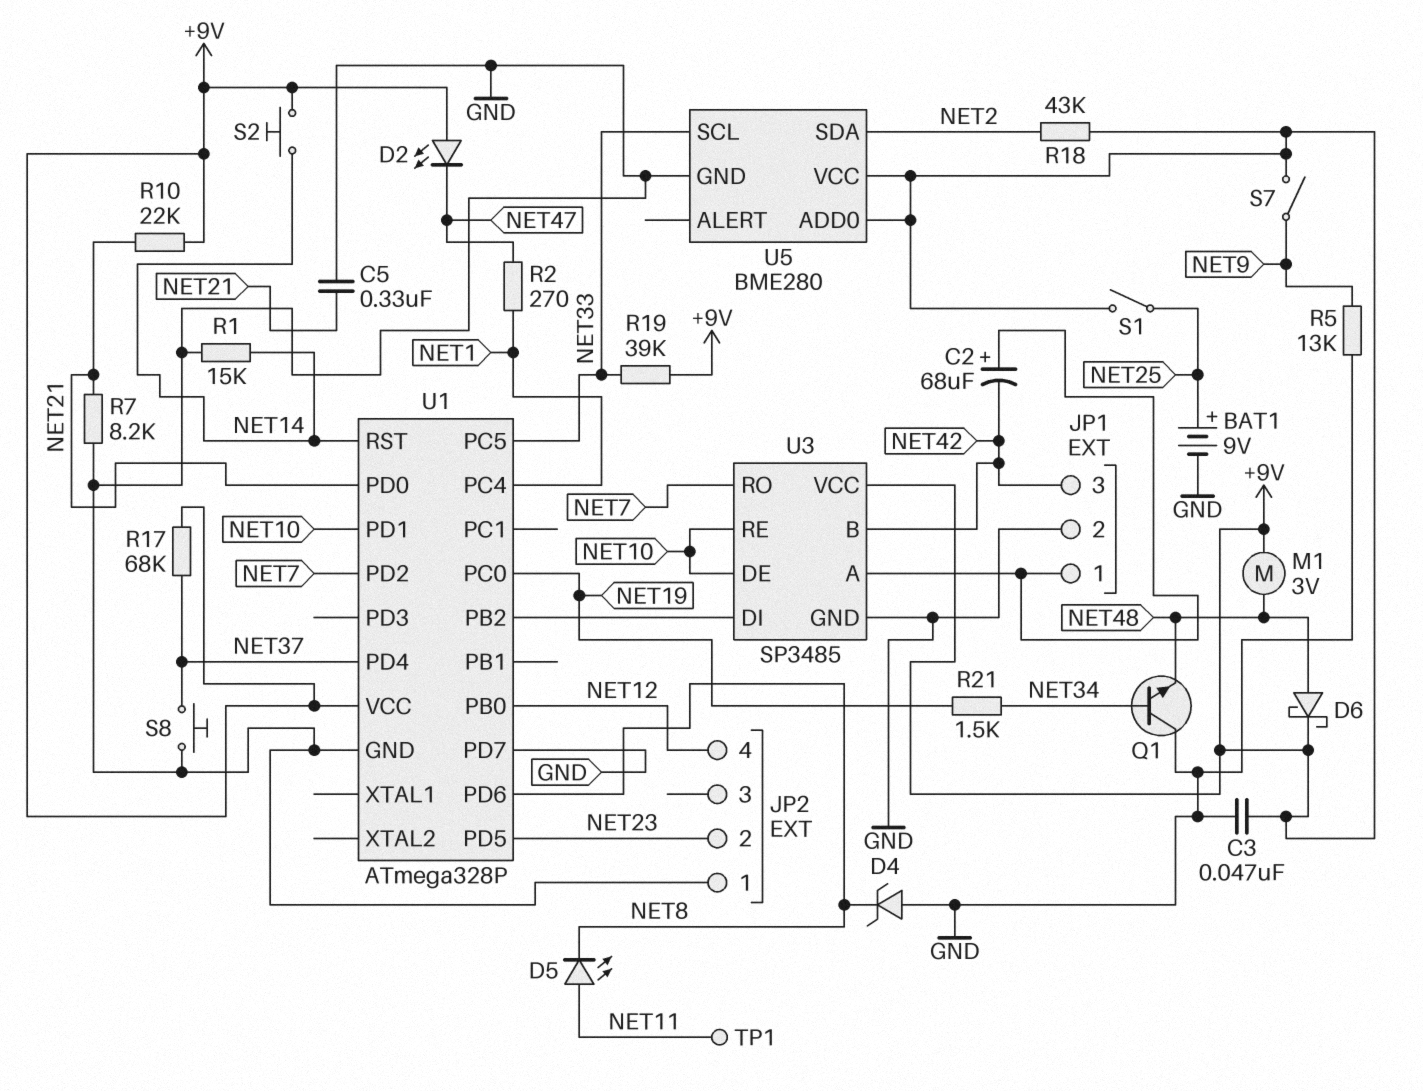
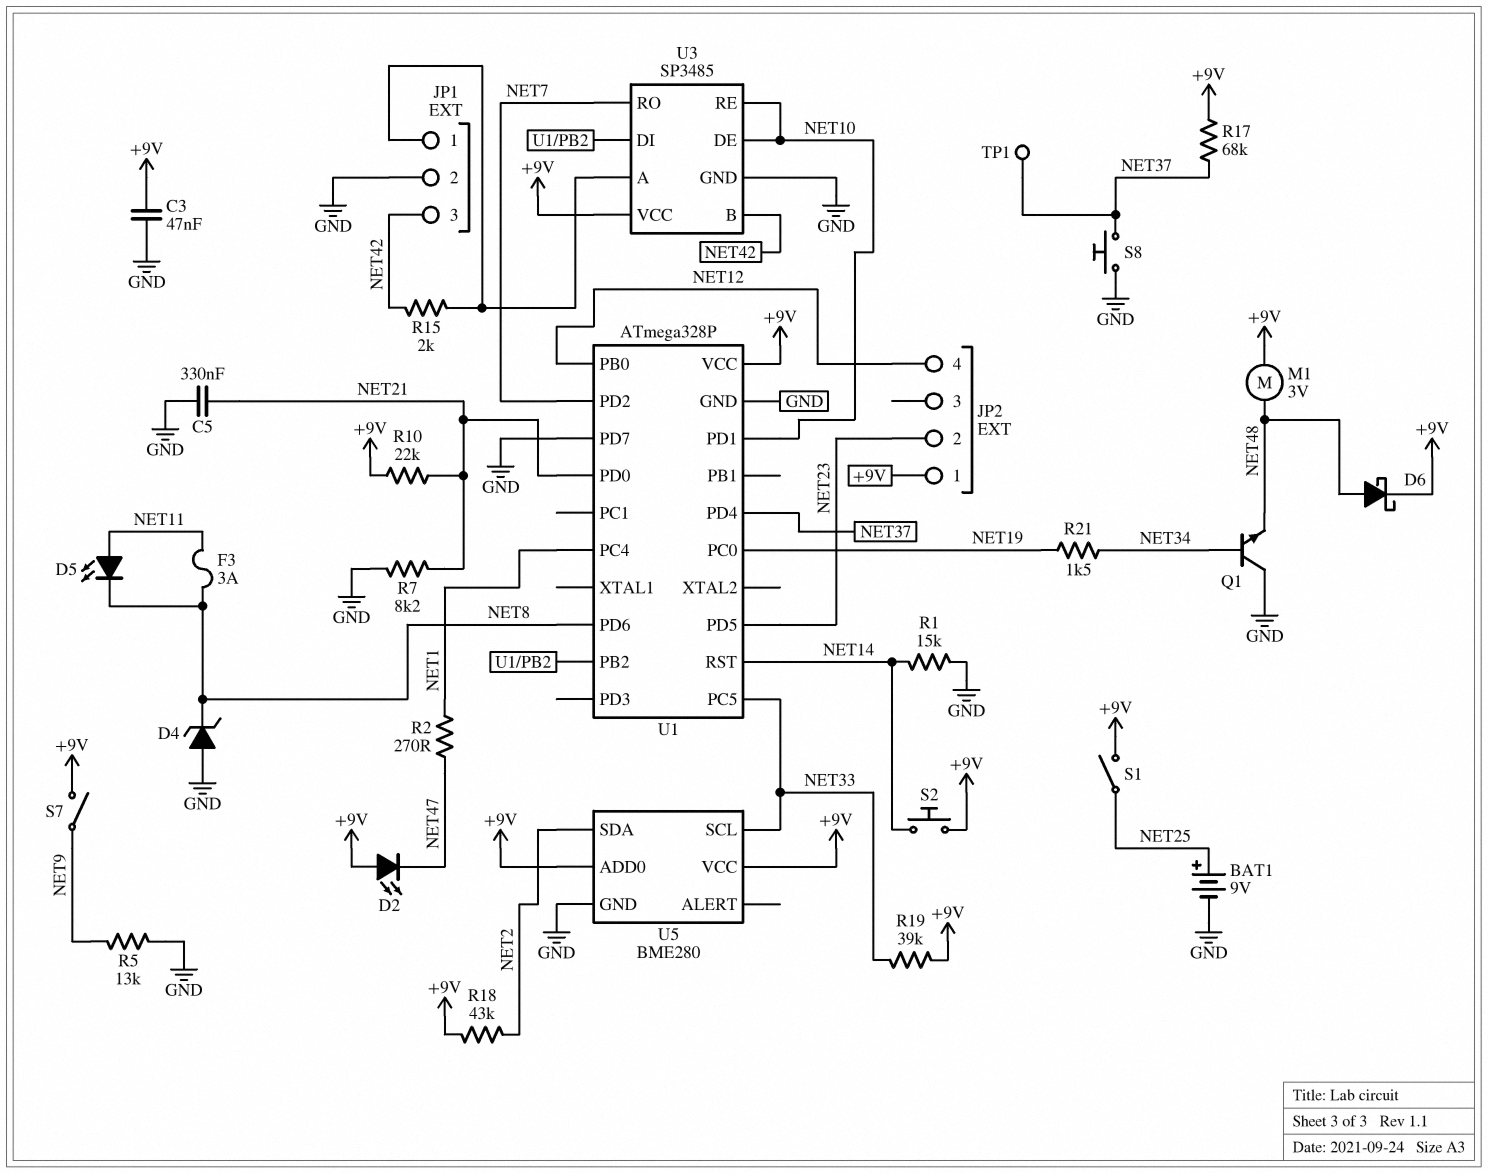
C2: 68uF (plus JP1/1, minus NET42) -> none
F3: none -> 3A (NET8, NET11)
JP2 pin 1: GND -> +9V
R15: none -> 2k (JP1/1, NET42)
TP1: test point (NET11) -> test point (NET37)

